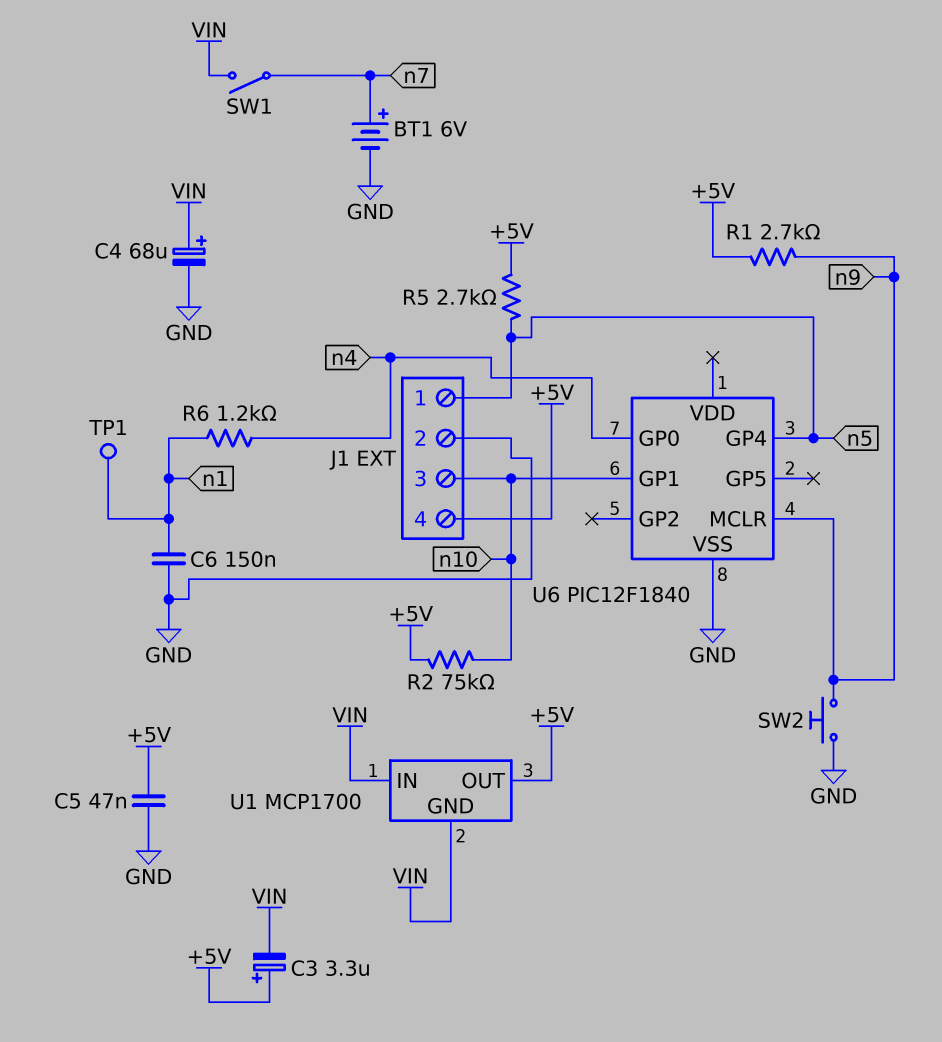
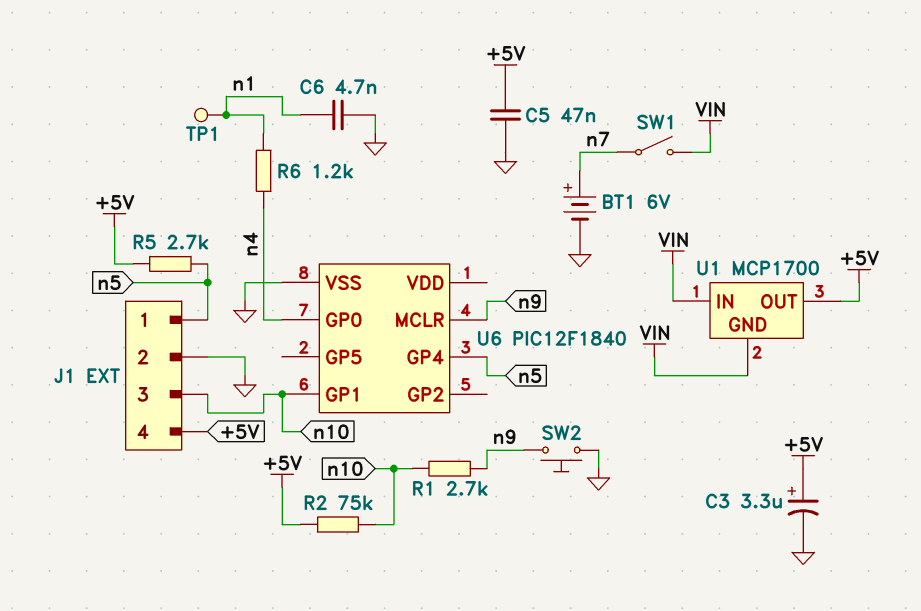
C3: 3.3uF (plus +5V, minus VIN) -> 3.3uF (plus +5V, minus GND)
C4: 68uF (plus VIN, minus GND) -> none
C6: 150nF (GND, n1) -> 4.7nF (GND, n1)
R1: 2.7k (+5V, n9) -> 2.7k (n9, n10)

